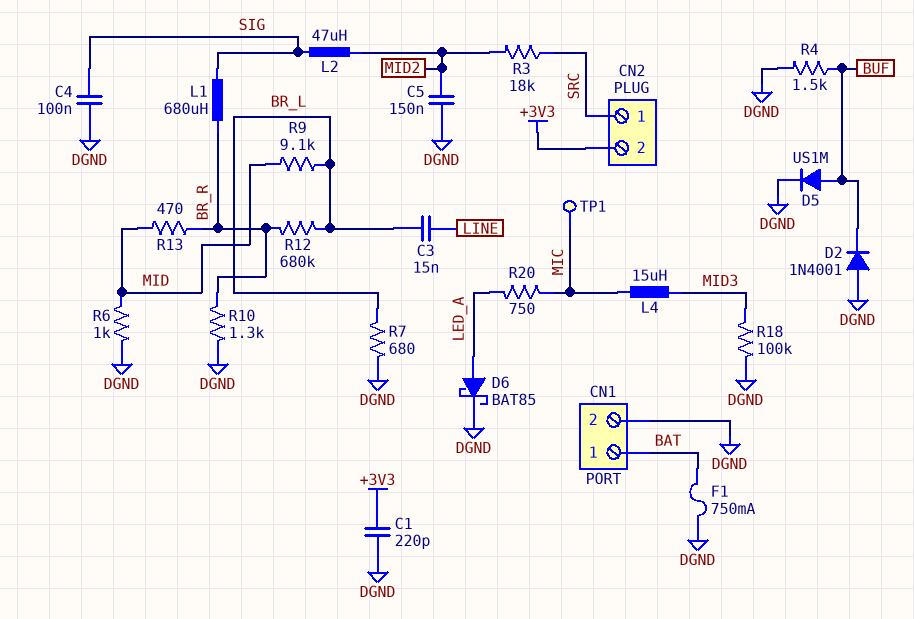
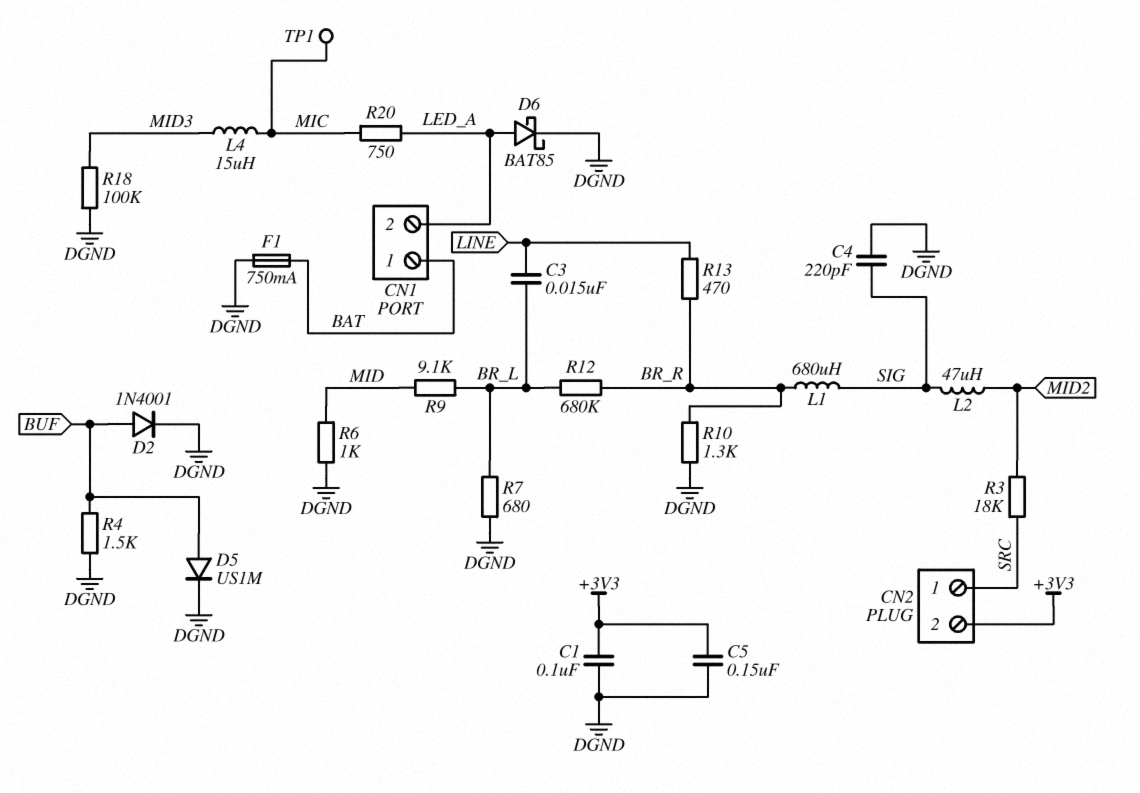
C1: 220pF (+3V3, DGND) -> 100nF (+3V3, DGND)
C4: 100nF (DGND, SIG) -> 220pF (DGND, SIG)
C5: 150nF (DGND, MID2) -> 150nF (+3V3, DGND)
CN1 pin 2: DGND -> LED_A
D2: diode 1N4001 (A DGND, K BUF) -> diode 1N4001 (A BUF, K DGND)
R13: 470 (BR_R, MID) -> 470 (BR_R, LINE)

